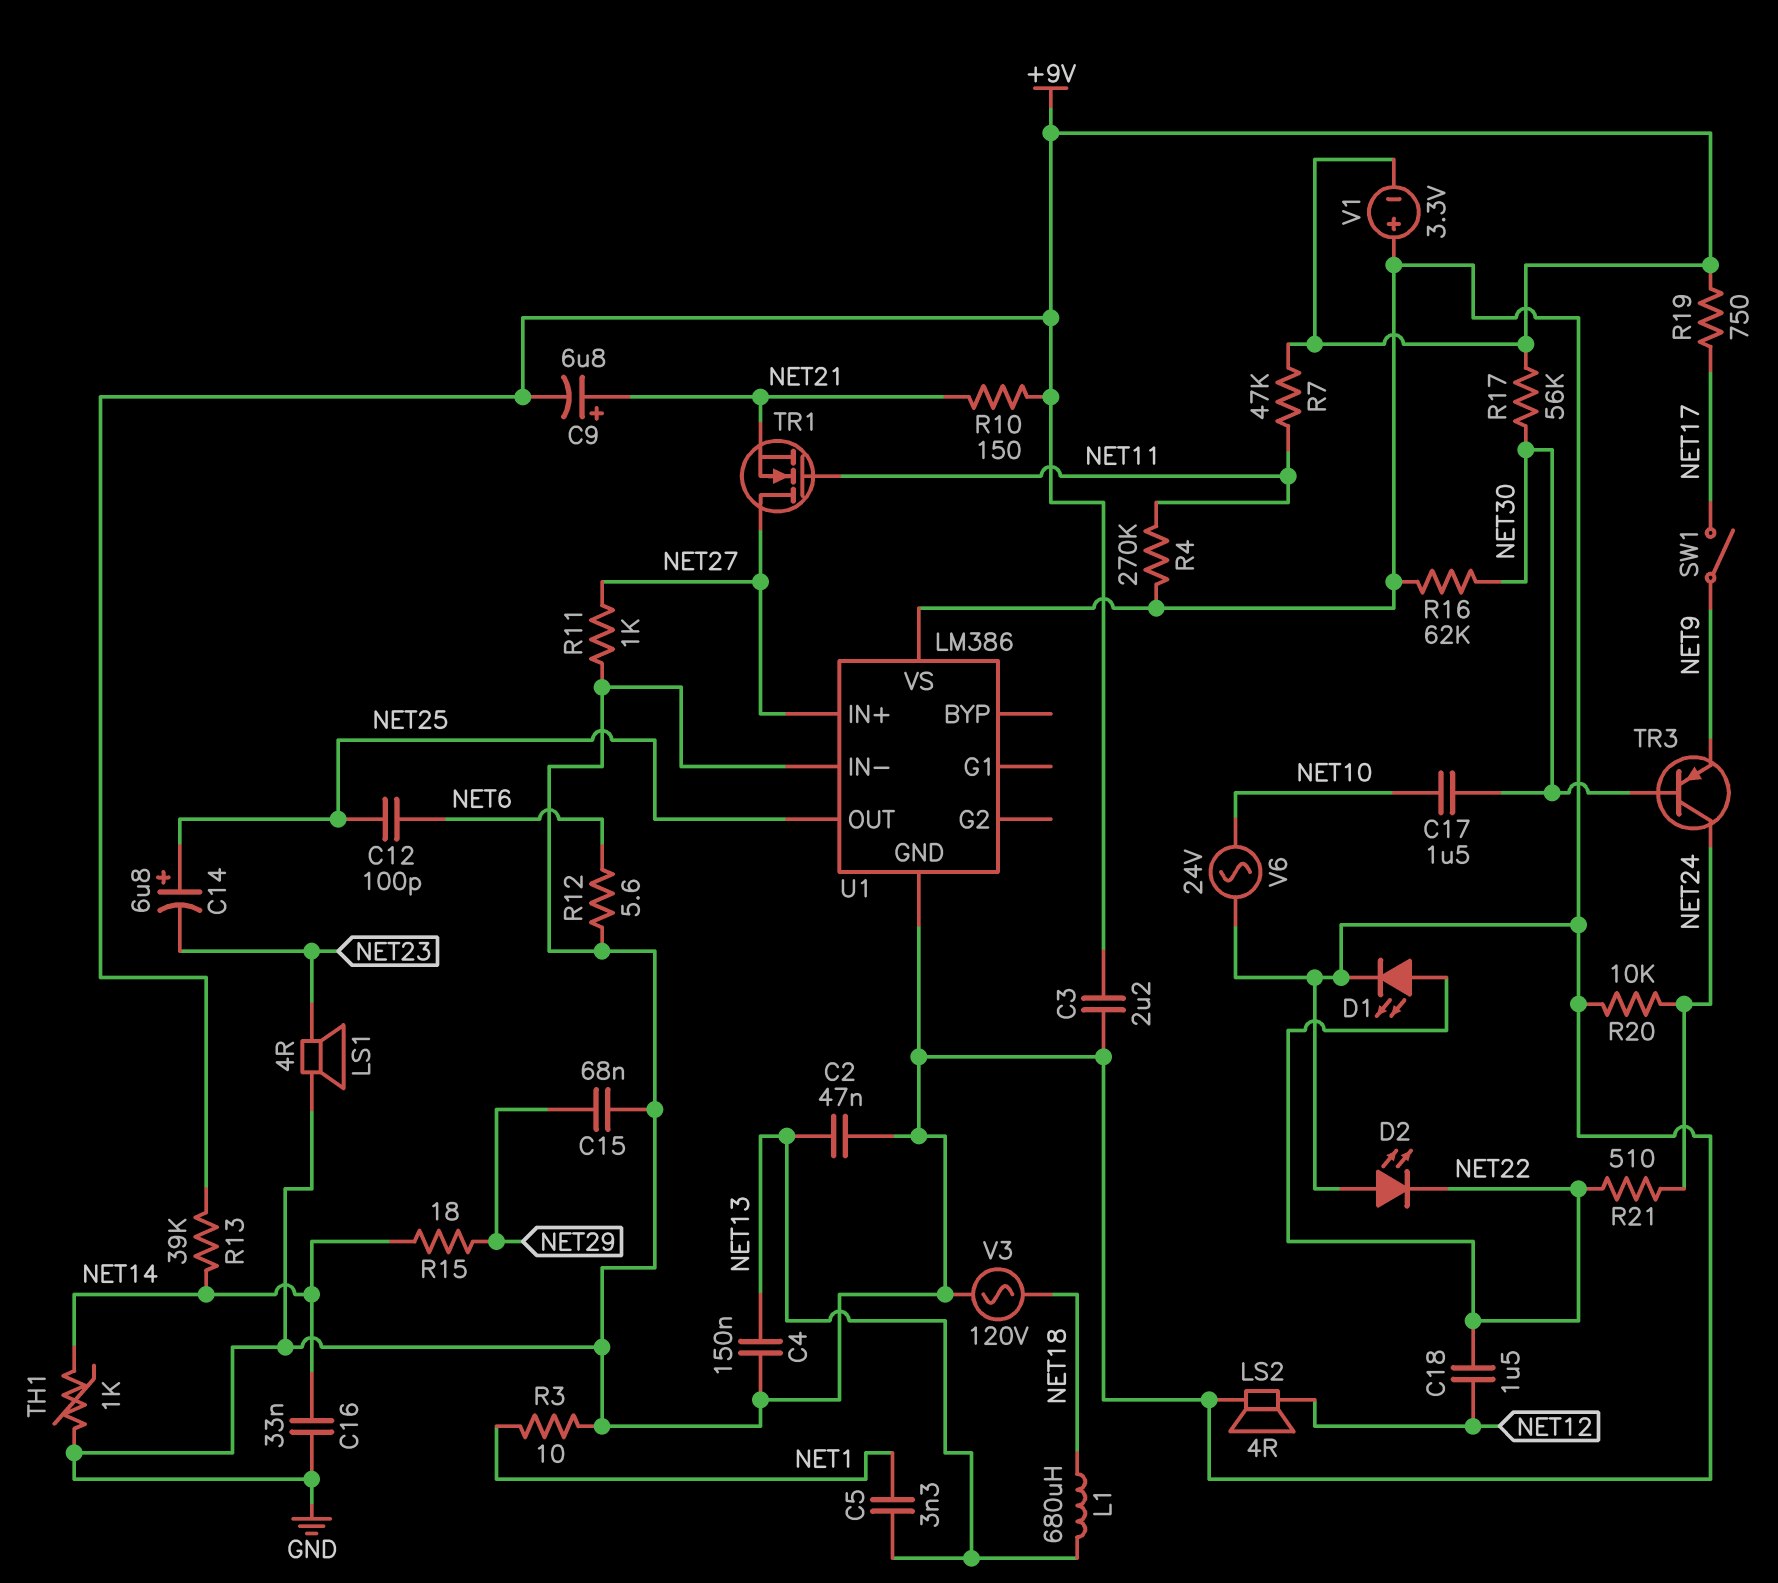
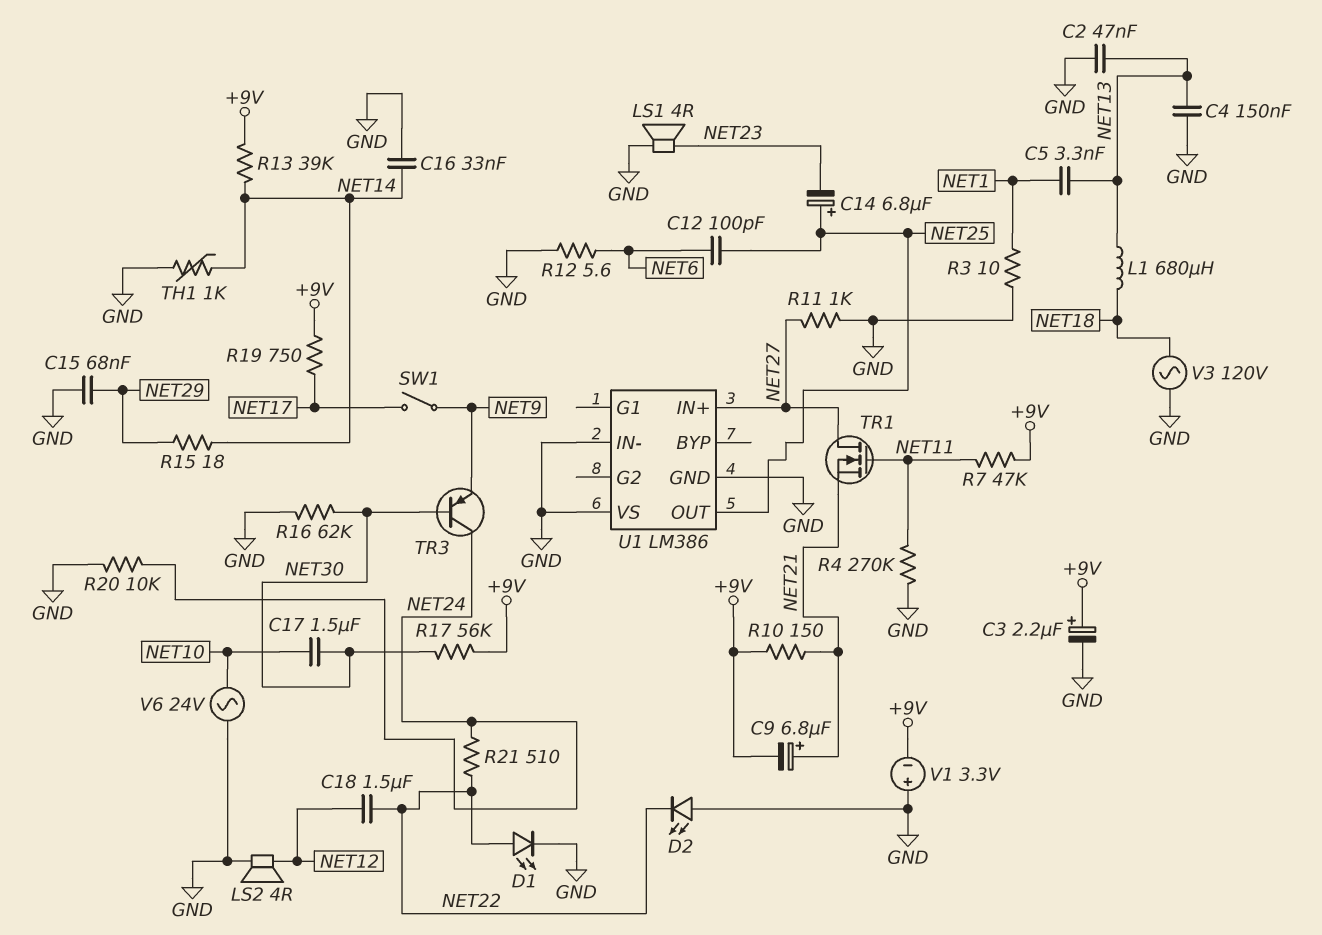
C3: 2.2uF (+9V, GND) -> 2.2uF (plus +9V, minus GND)

